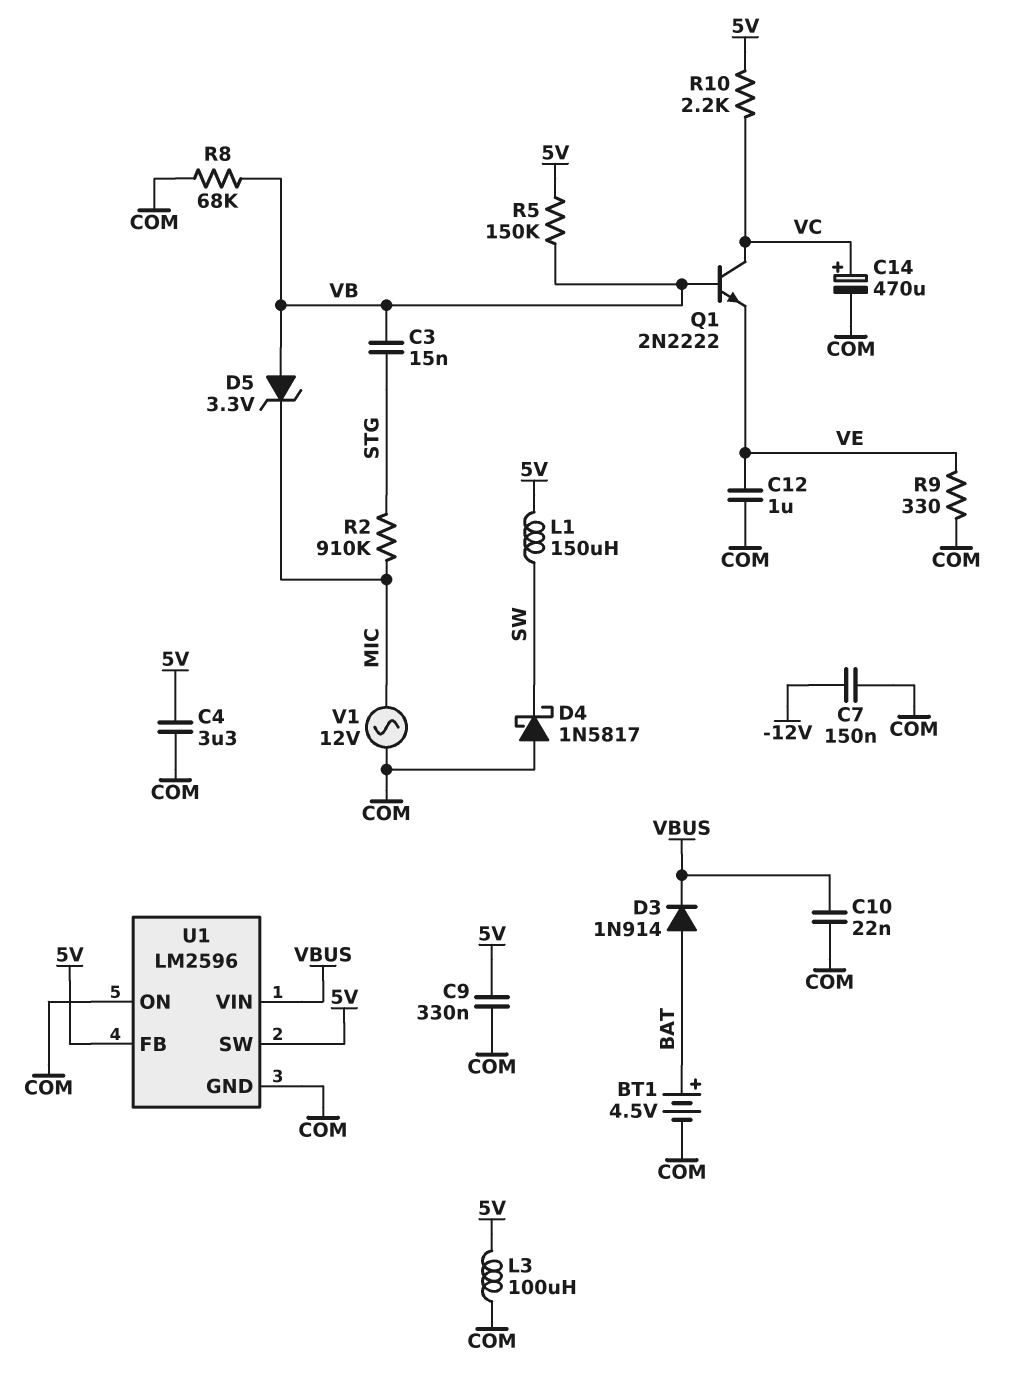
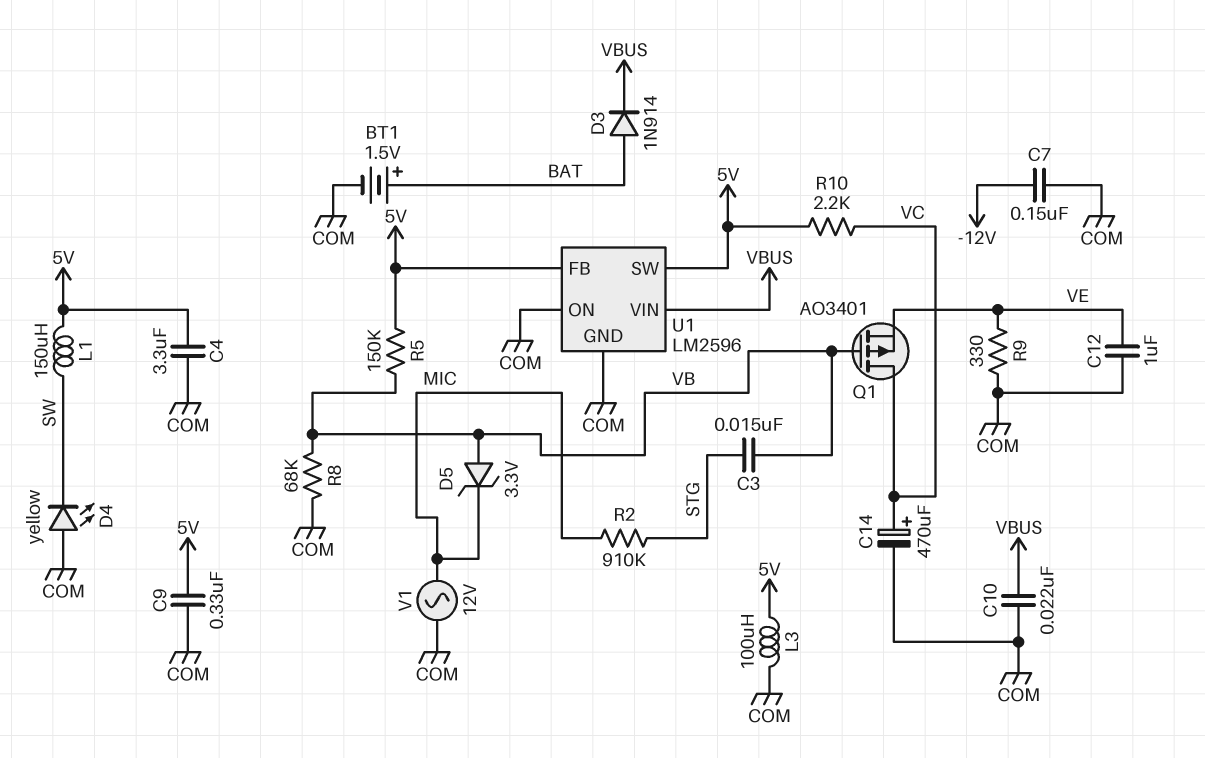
BT1: 4.5V (plus BAT, minus COM) -> 1.5V (plus BAT, minus COM)
D4: schottky 1N5817 (A COM, K SW) -> LED yellow (A COM, K SW)
Q1: NPN 2N2222 (B VB, C VC, E VE) -> PMOS AO3401 (G VB, D VC, S VE)

